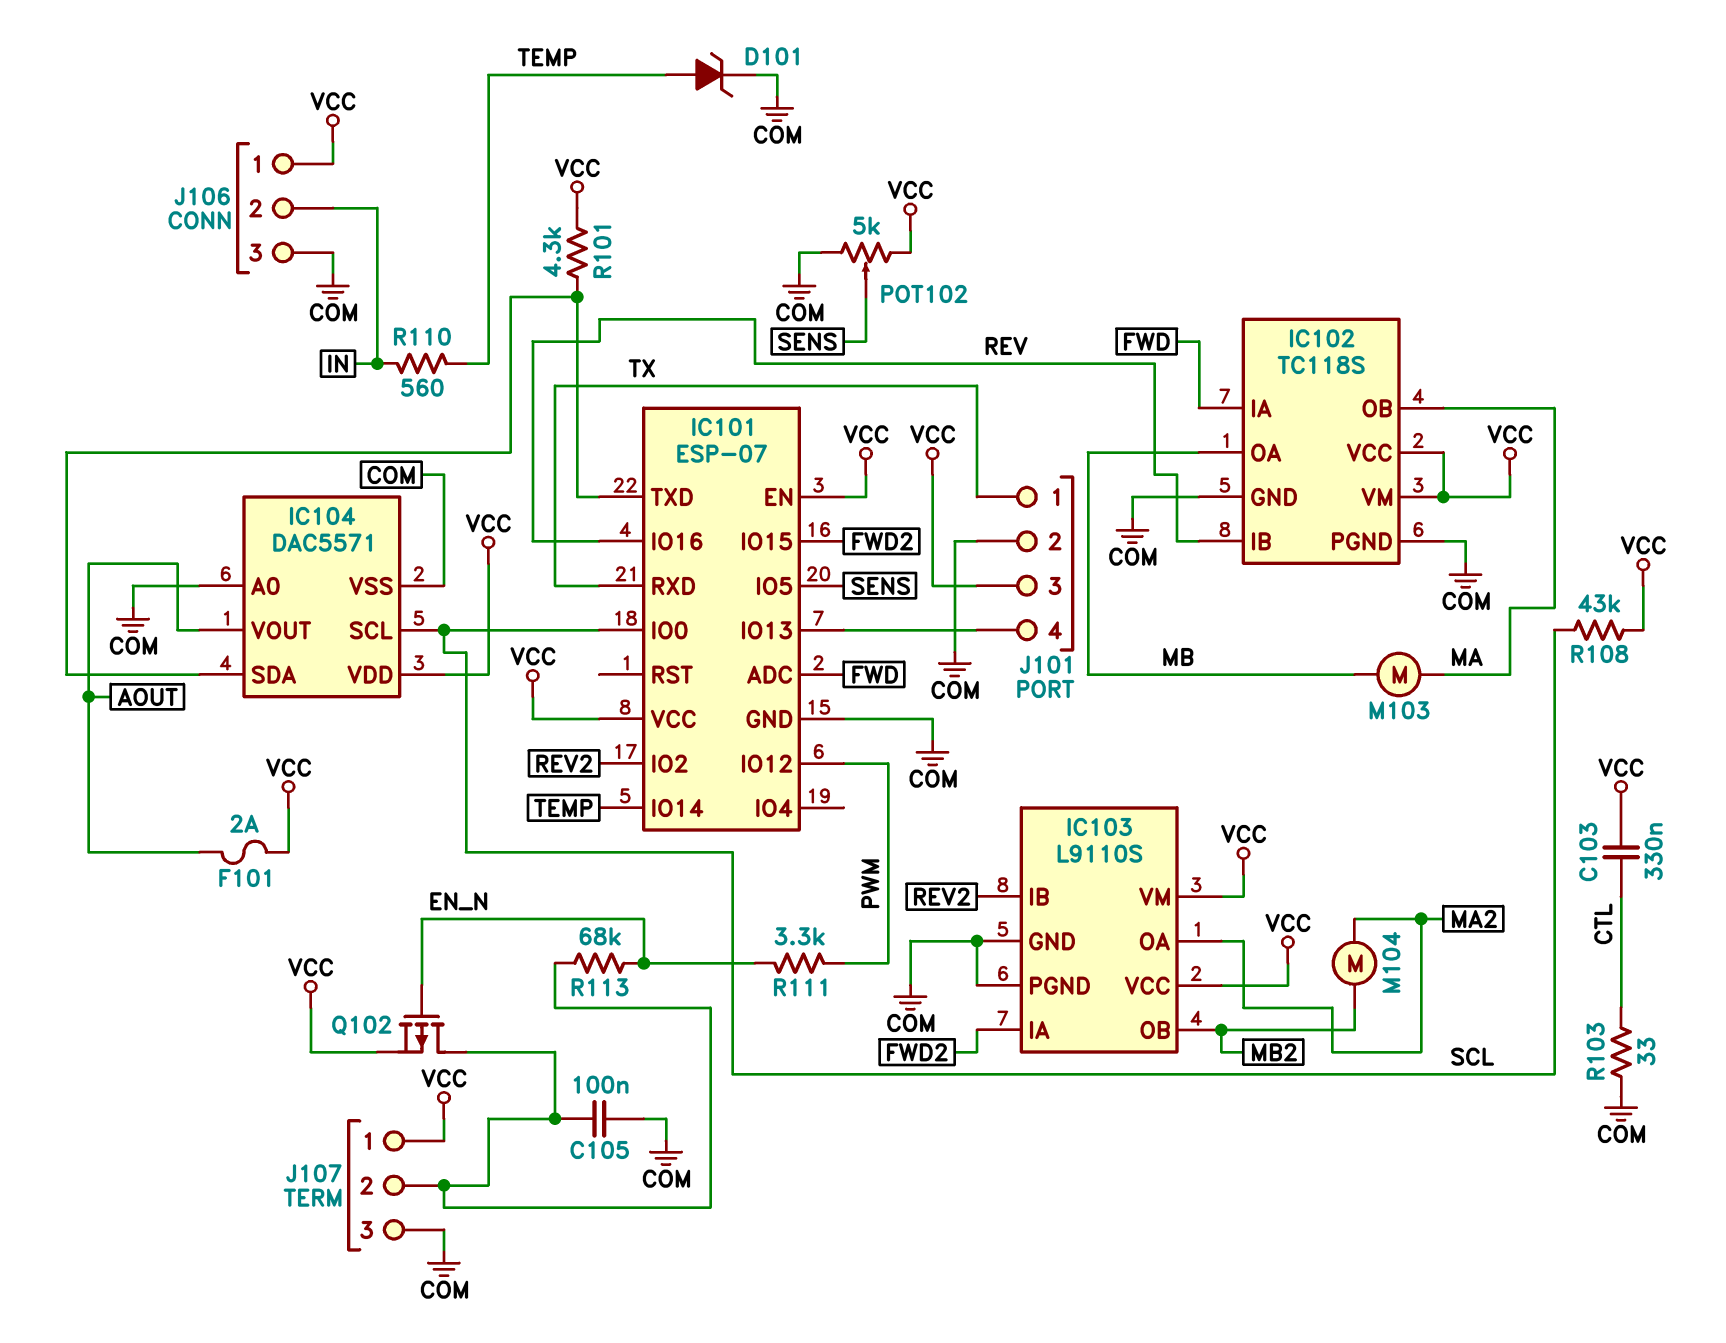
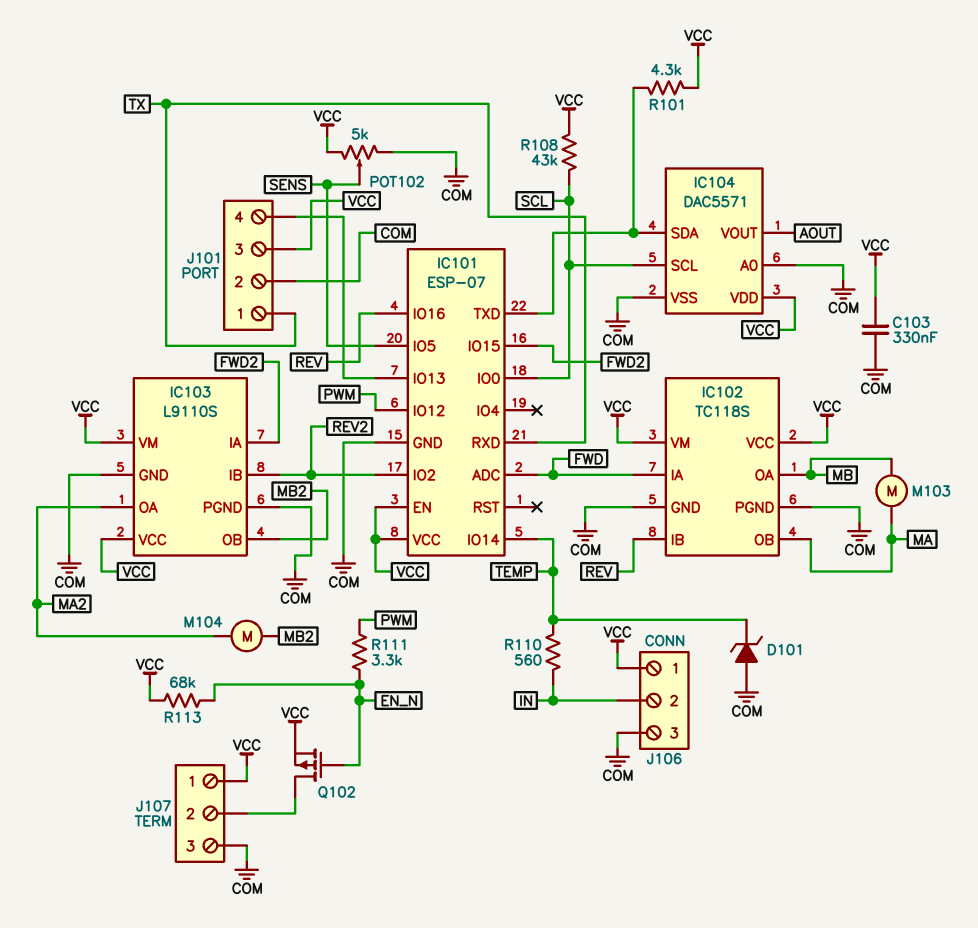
C103: 330nF (CTL, VCC) -> 330nF (COM, VCC)
C105: 100nF (COM, J107/2) -> none
D101: zener (A TEMP, K COM) -> zener (A COM, K TEMP)
F101: 2A (AOUT, VCC) -> none
R103: 33 (COM, CTL) -> none
R113: 68k (EN_N, J107/2) -> 68k (EN_N, VCC)

